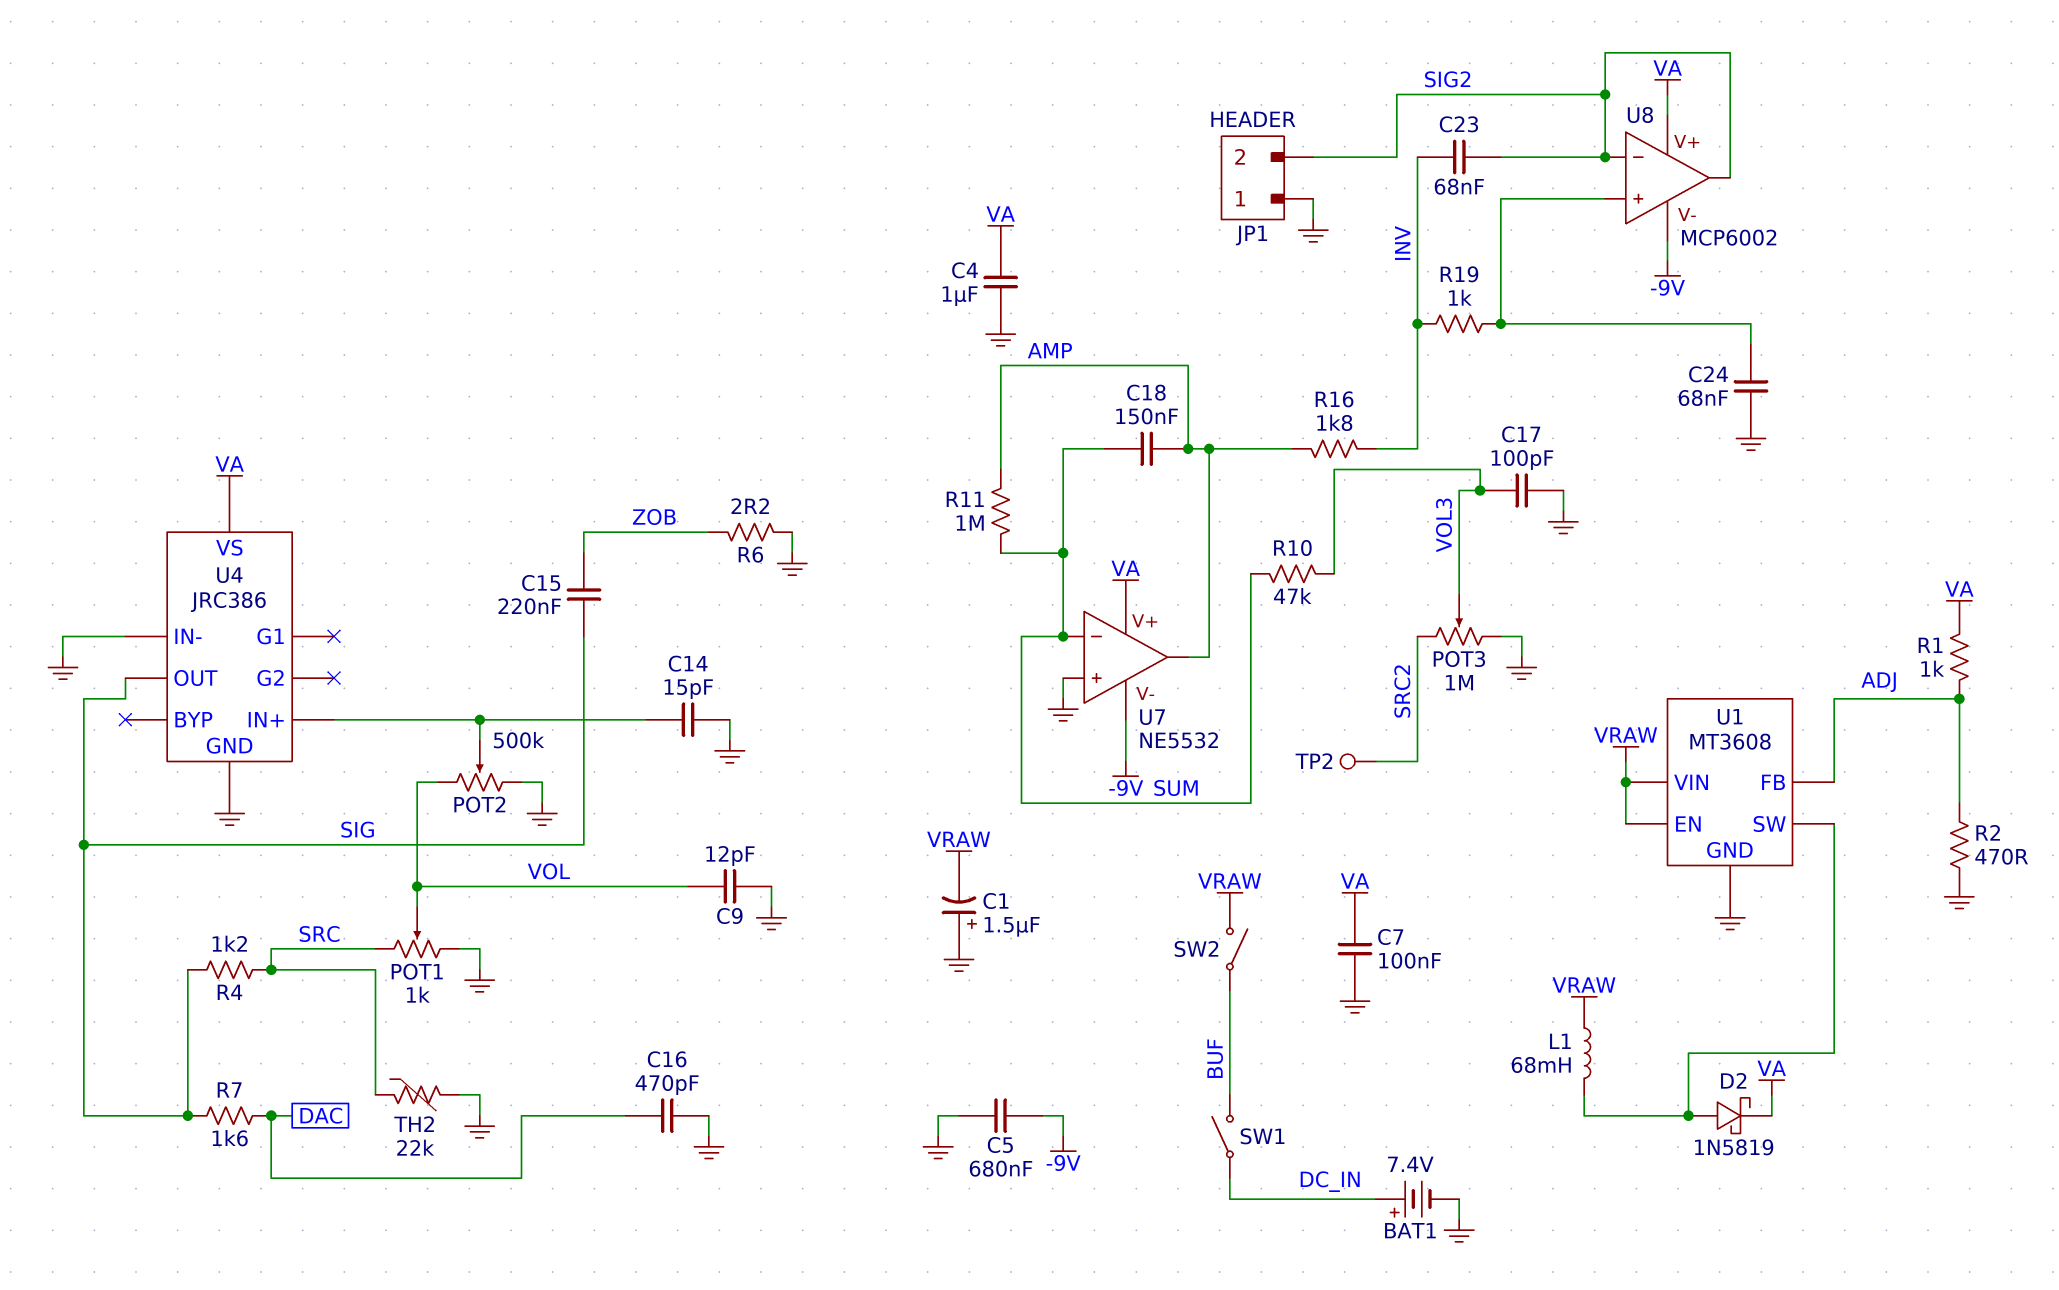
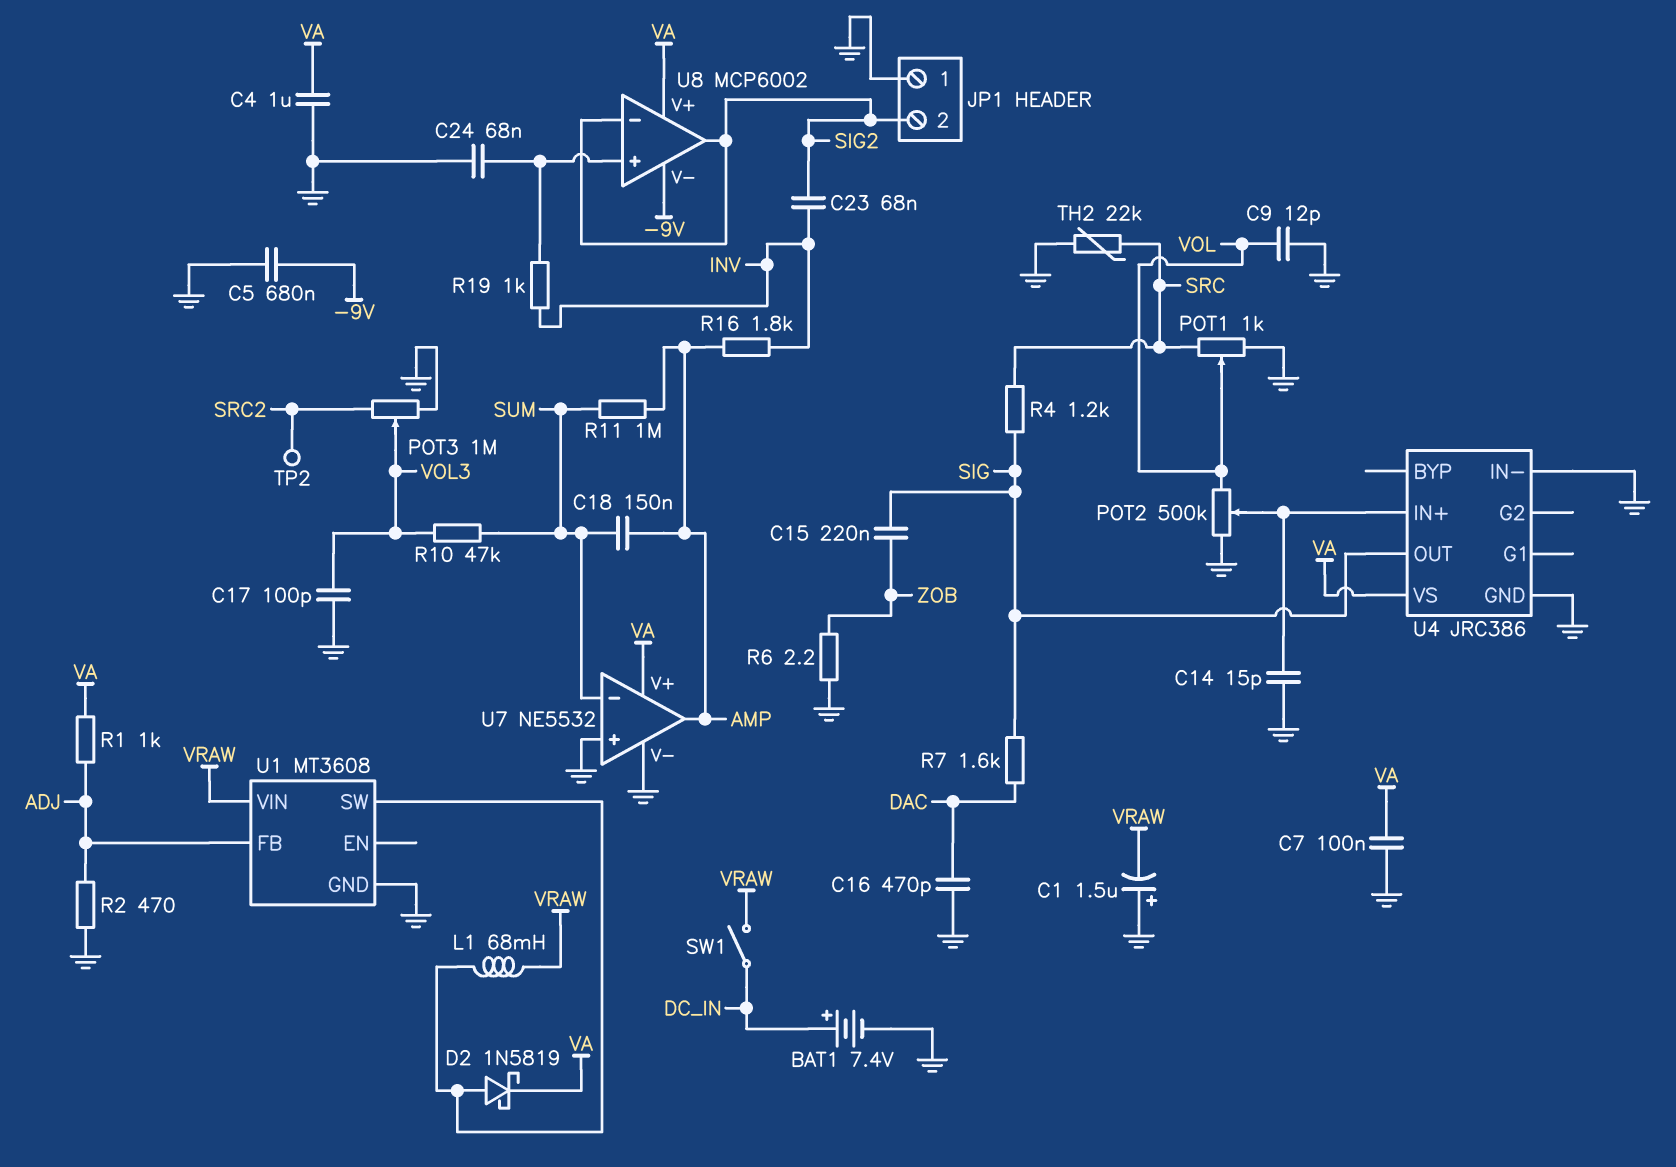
SW1: switch (BUF, DC_IN) -> switch (DC_IN, VRAW)
SW2: switch (BUF, VRAW) -> none
U1 pin EN: VRAW -> none
U7 pin V-: -9V -> GND

